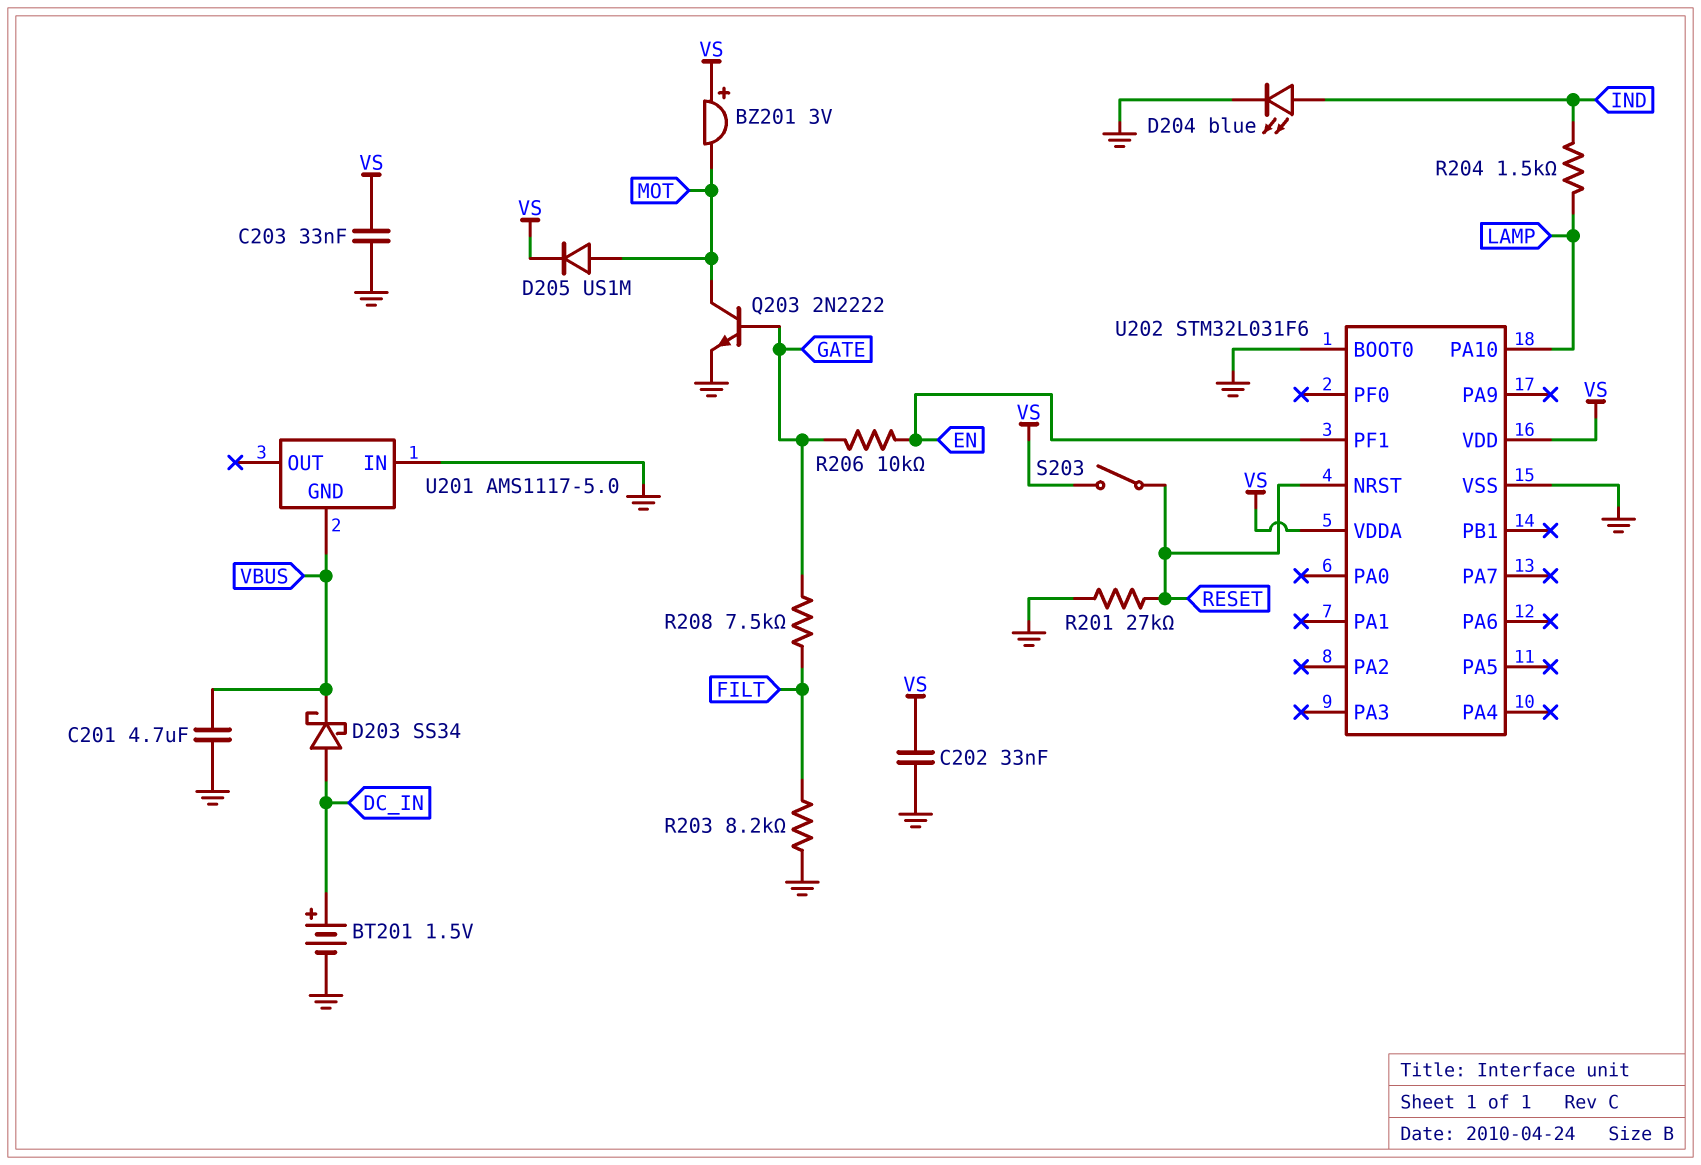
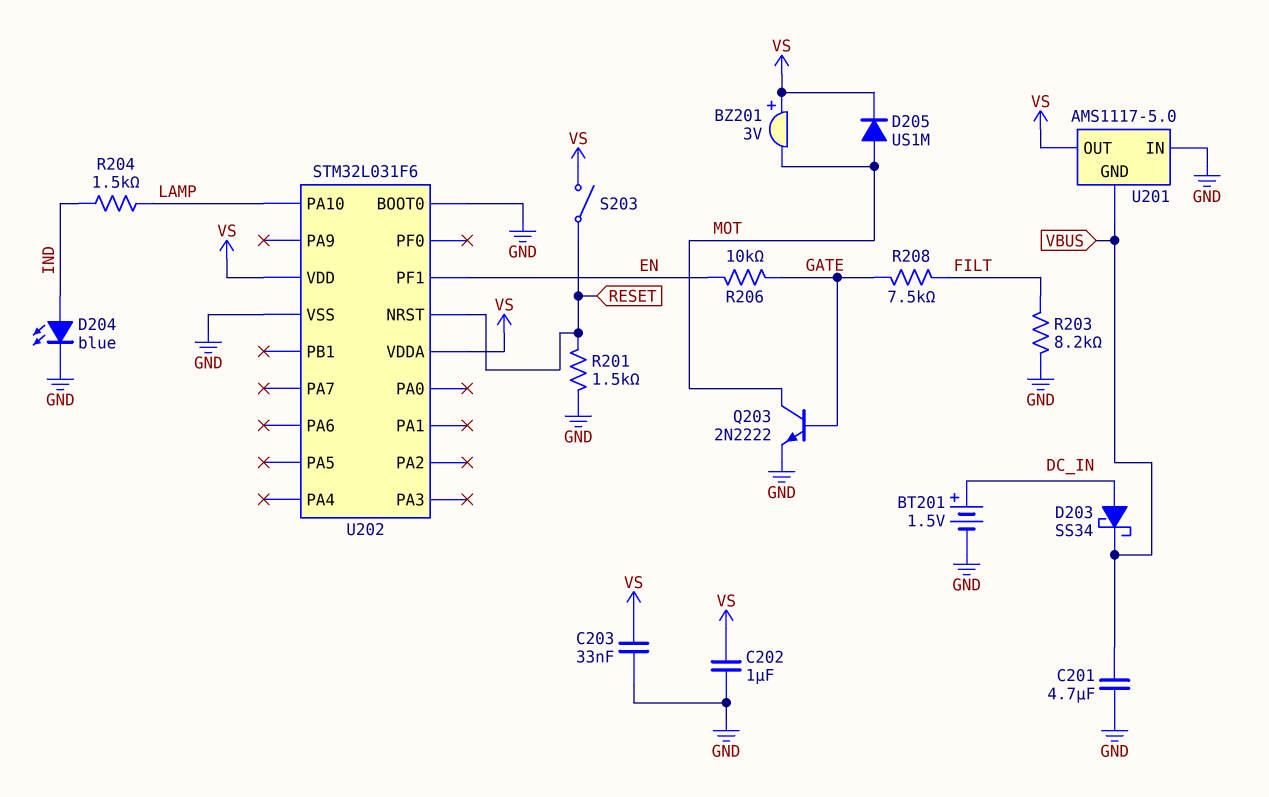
C202: 33nF (GND, VS) -> 1uF (GND, VS)
R201: 27k (GND, RESET) -> 1.5k (GND, RESET)
U201 pin OUT: none -> VS

